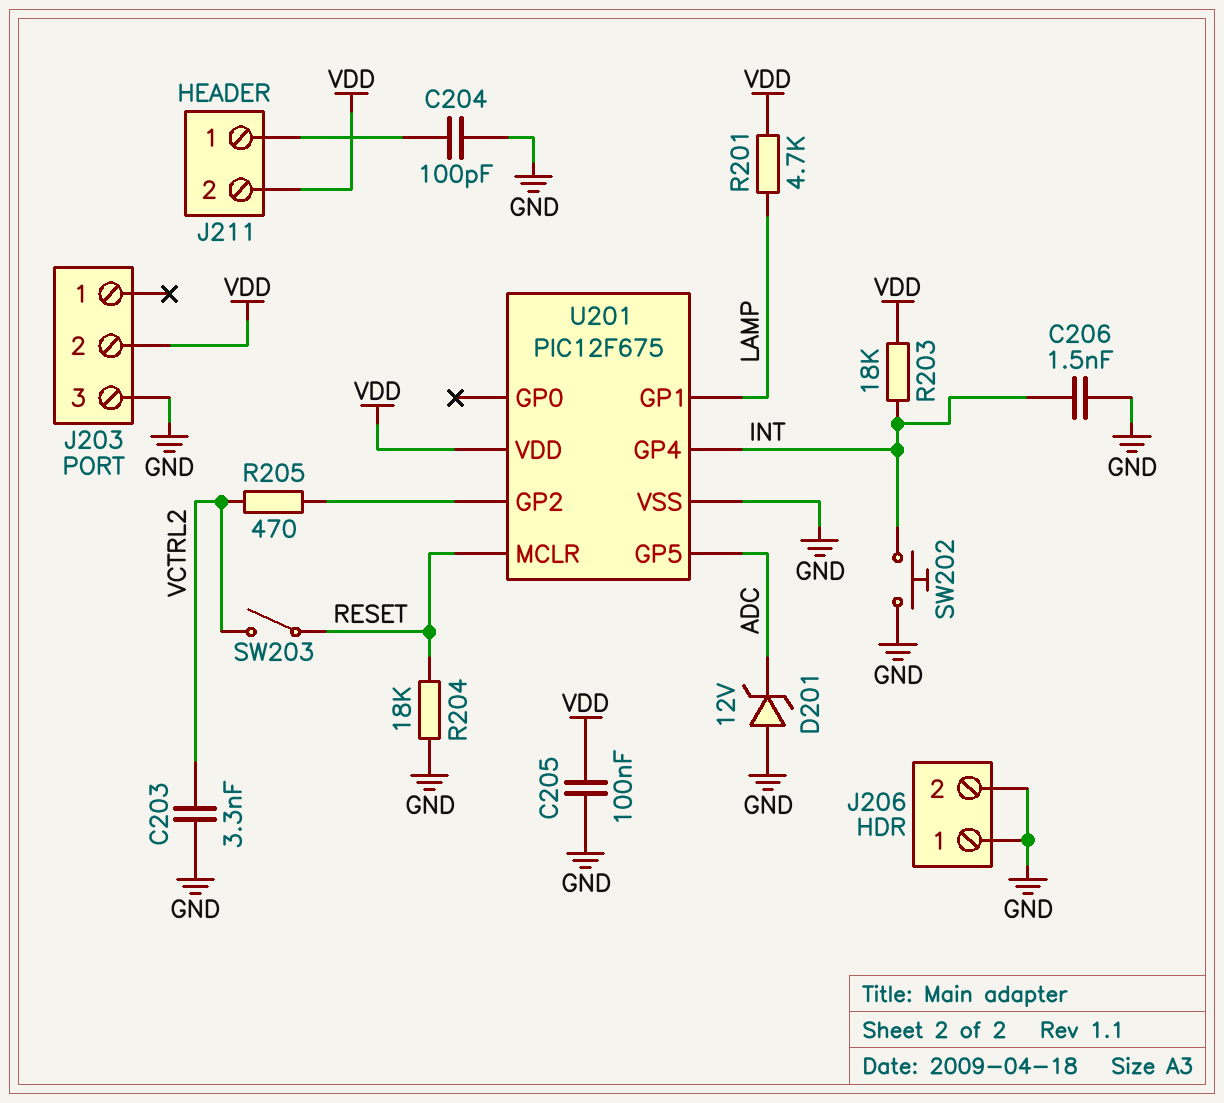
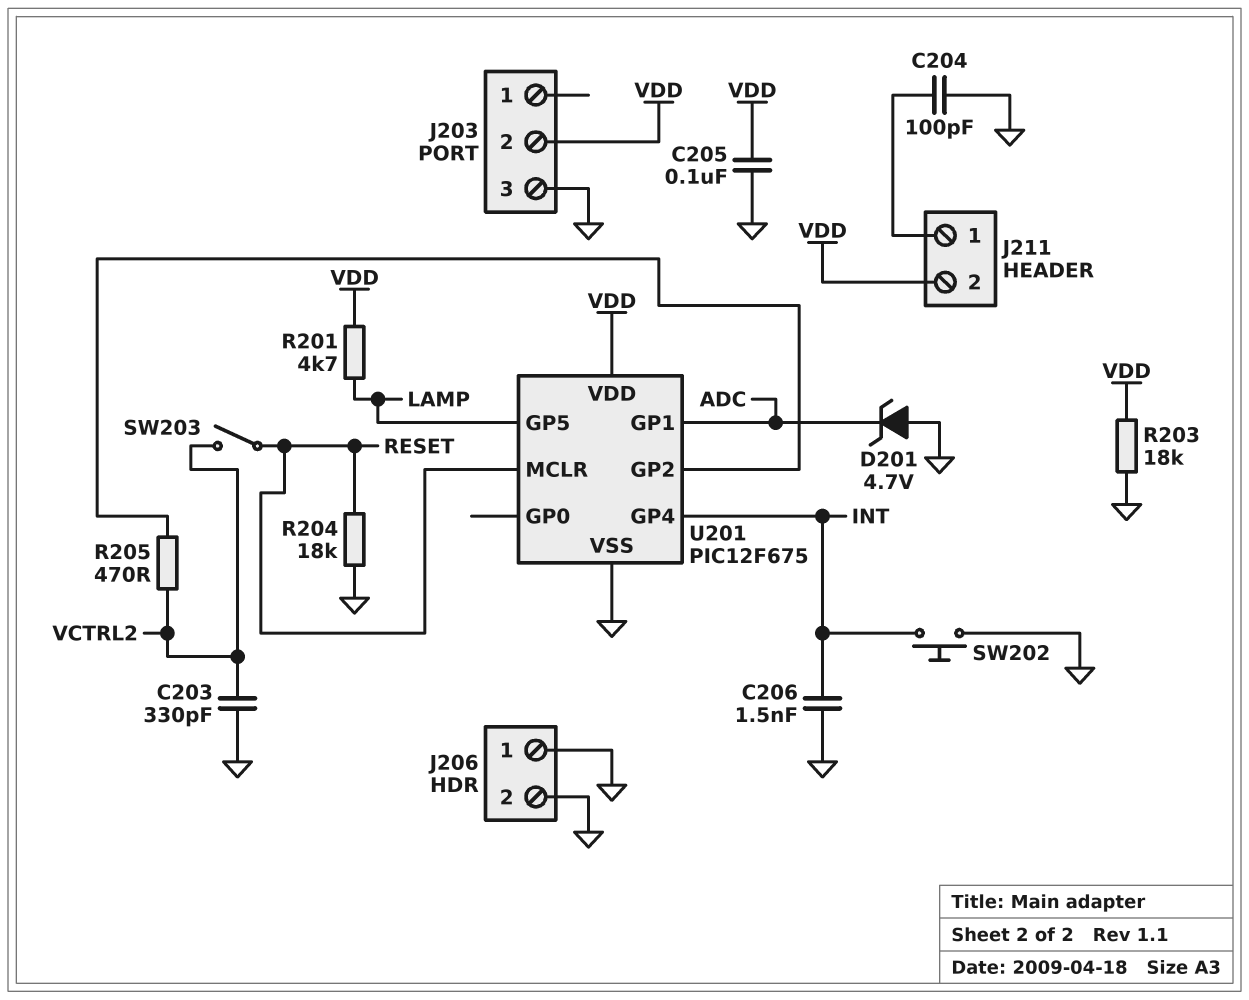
C203: 3.3nF (GND, VCTRL2) -> 330pF (GND, VCTRL2)
D201: zener 12V (A GND, K ADC) -> zener 4.7V (A GND, K ADC)
R203: 18k (INT, VDD) -> 18k (GND, VDD)
U201 pin GP1: LAMP -> ADC
U201 pin GP5: ADC -> LAMP

